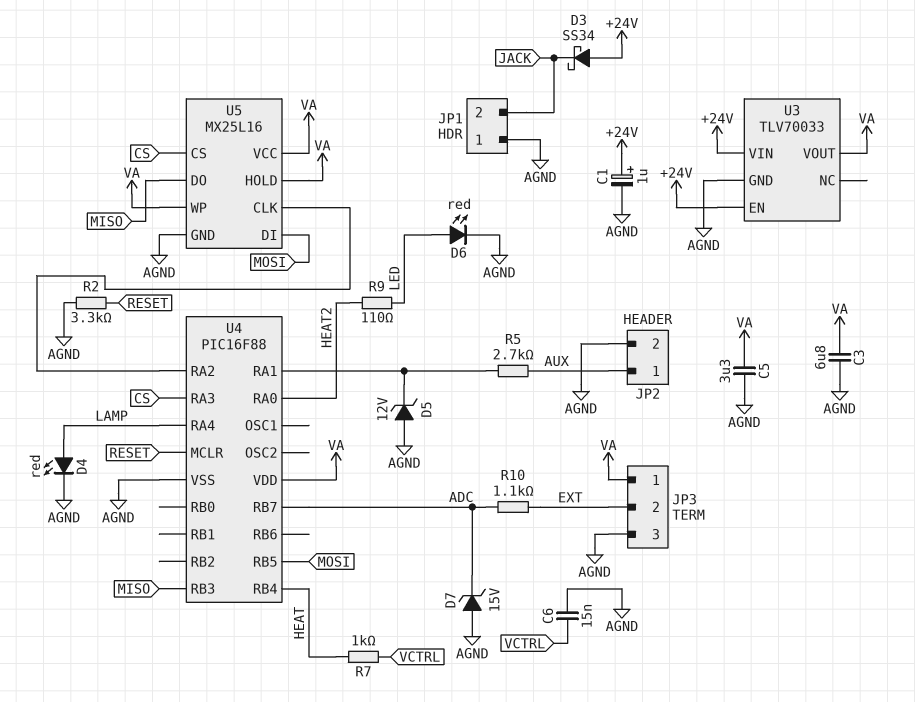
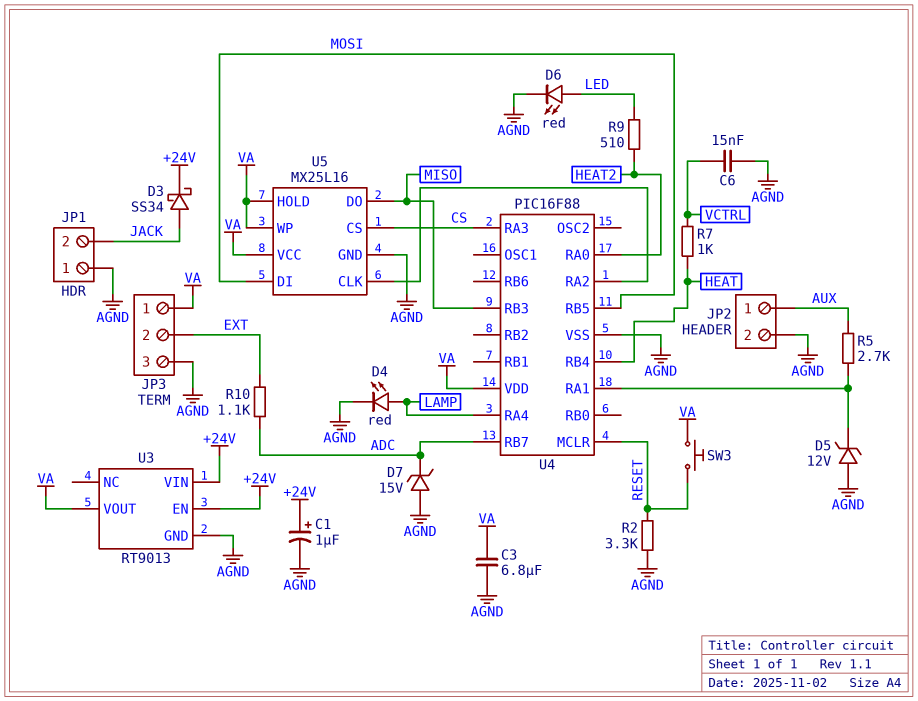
C5: 3.3uF (AGND, VA) -> none
D3: schottky SS34 (A +24V, K JACK) -> schottky SS34 (A JACK, K +24V)
R9: 110 (HEAT2, LED) -> 510 (HEAT2, LED)
SW3: none -> button (RESET, VA)
U3: TLV70033 -> RT9013

